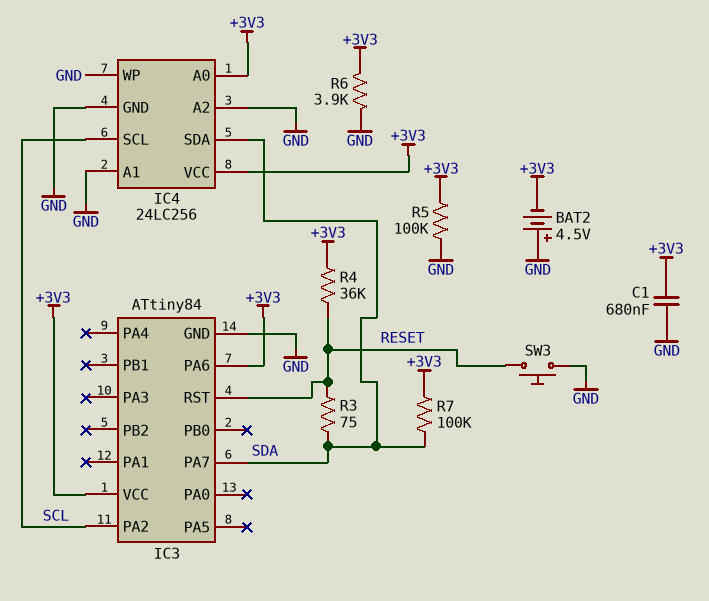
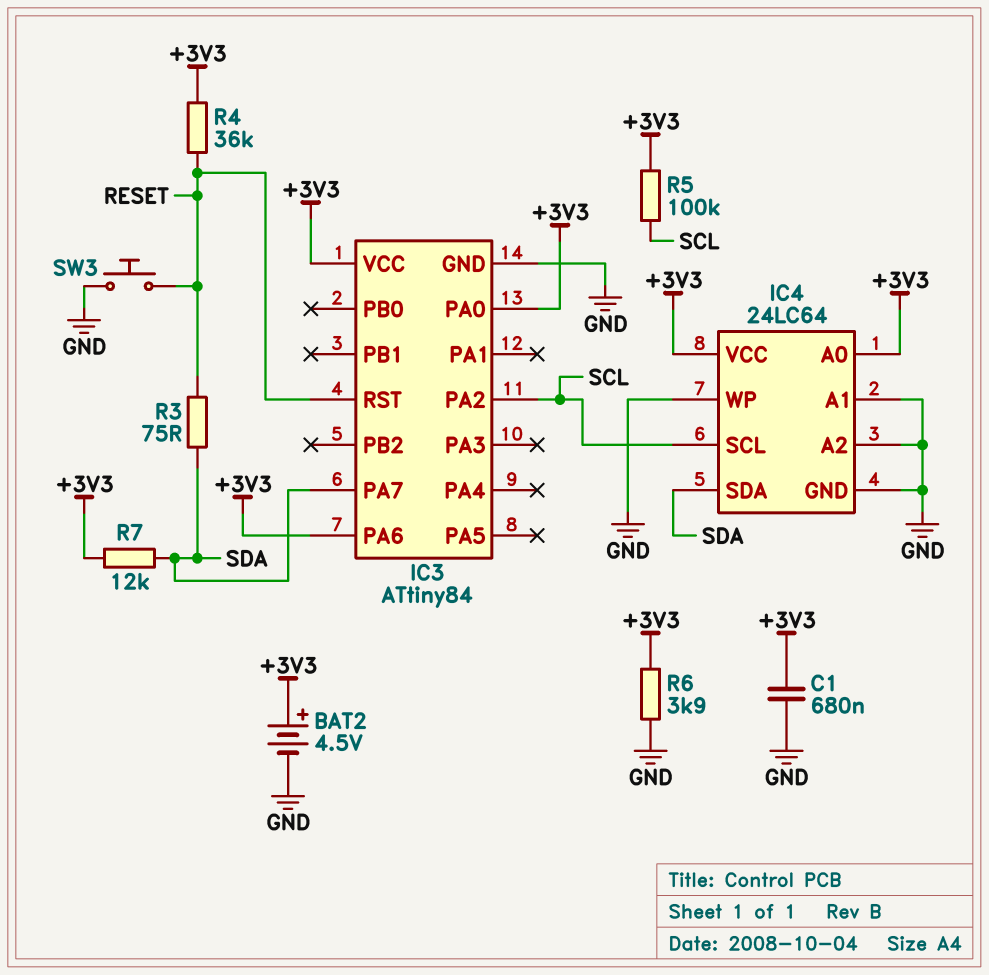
BAT2: 4.5V (plus GND, minus +3V3) -> 4.5V (plus +3V3, minus GND)
IC3 pin PA0: none -> +3V3
IC4: 24LC256 -> 24LC64
R5: 100k (+3V3, GND) -> 100k (+3V3, SCL)
R7: 100k (+3V3, SDA) -> 12k (+3V3, SDA)

